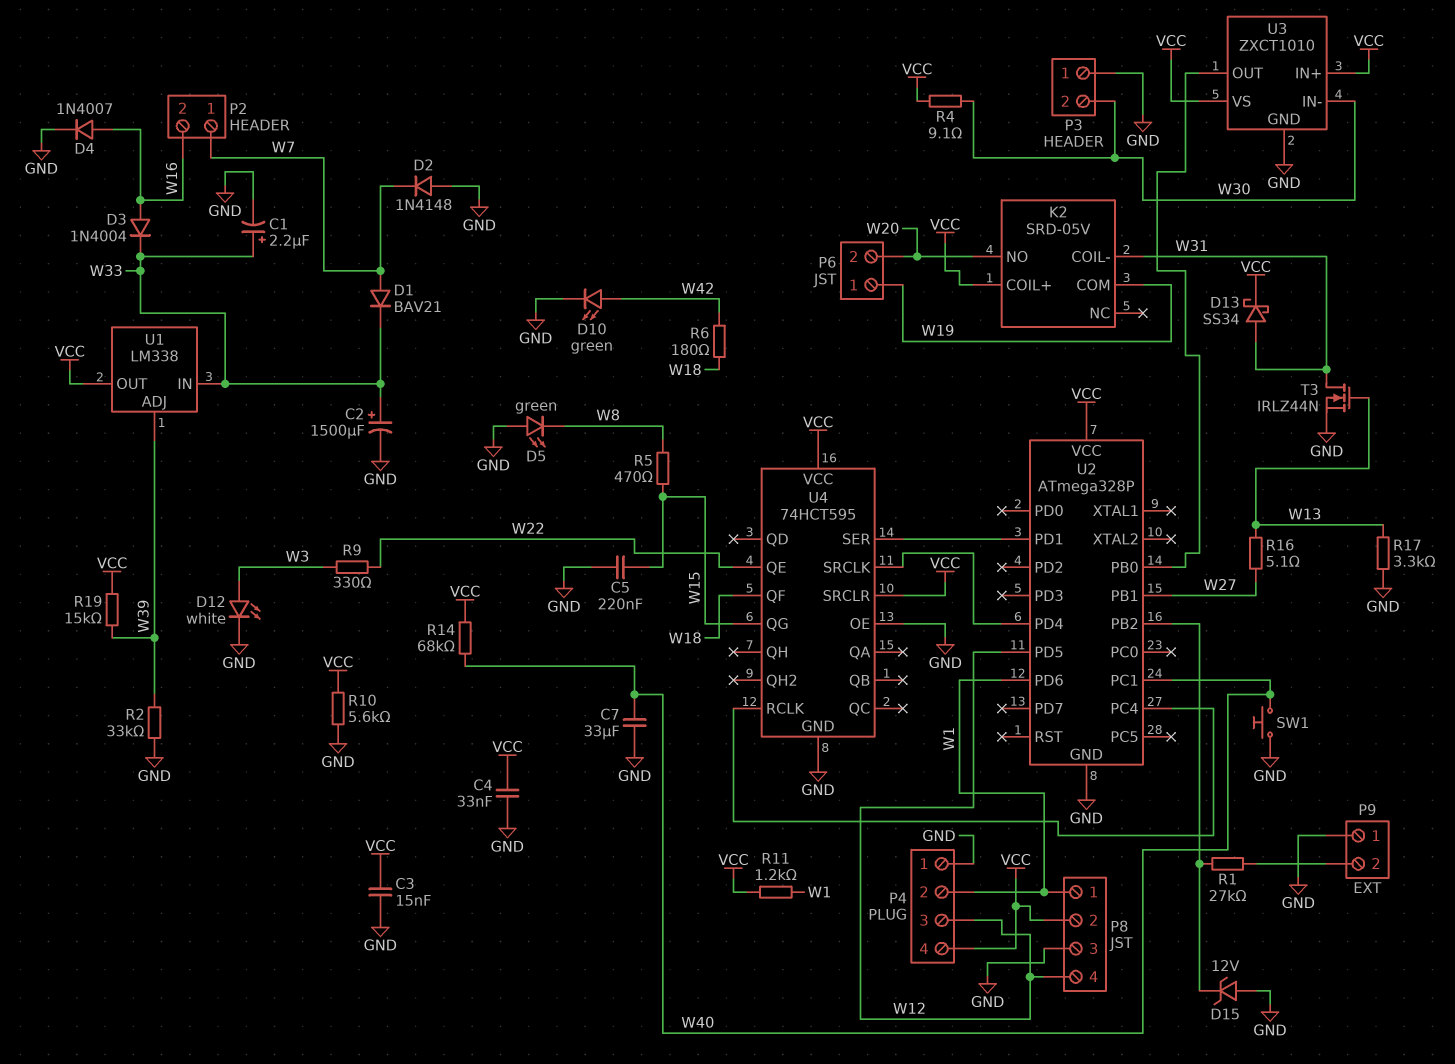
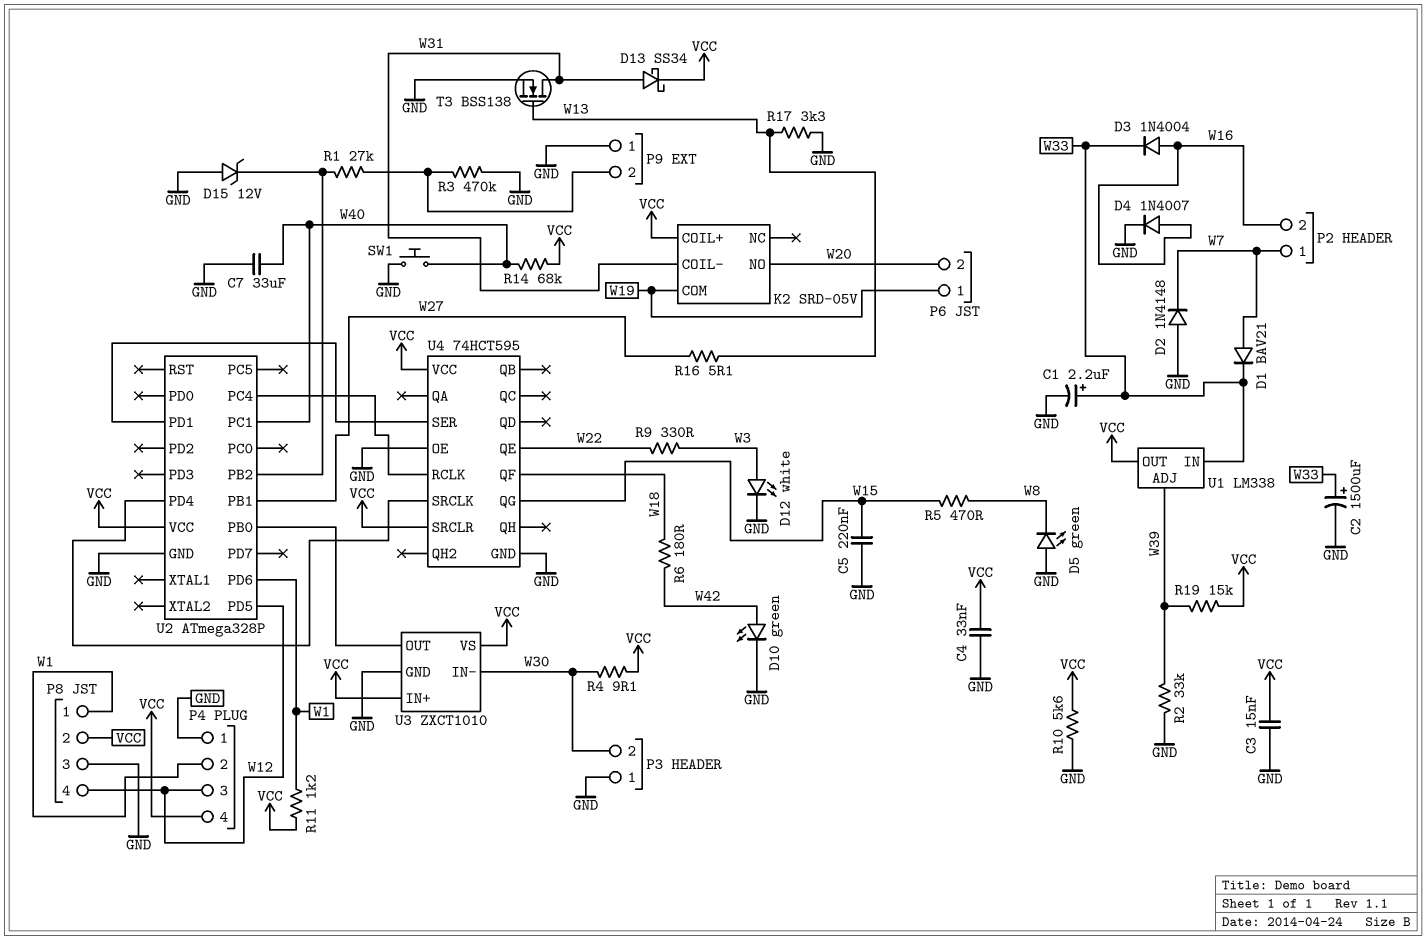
R3: none -> 470k (GND, P9/2)
T3: NMOS IRLZ44N (G W13, D W31, S GND) -> NMOS BSS138 (G W13, D W31, S GND)

